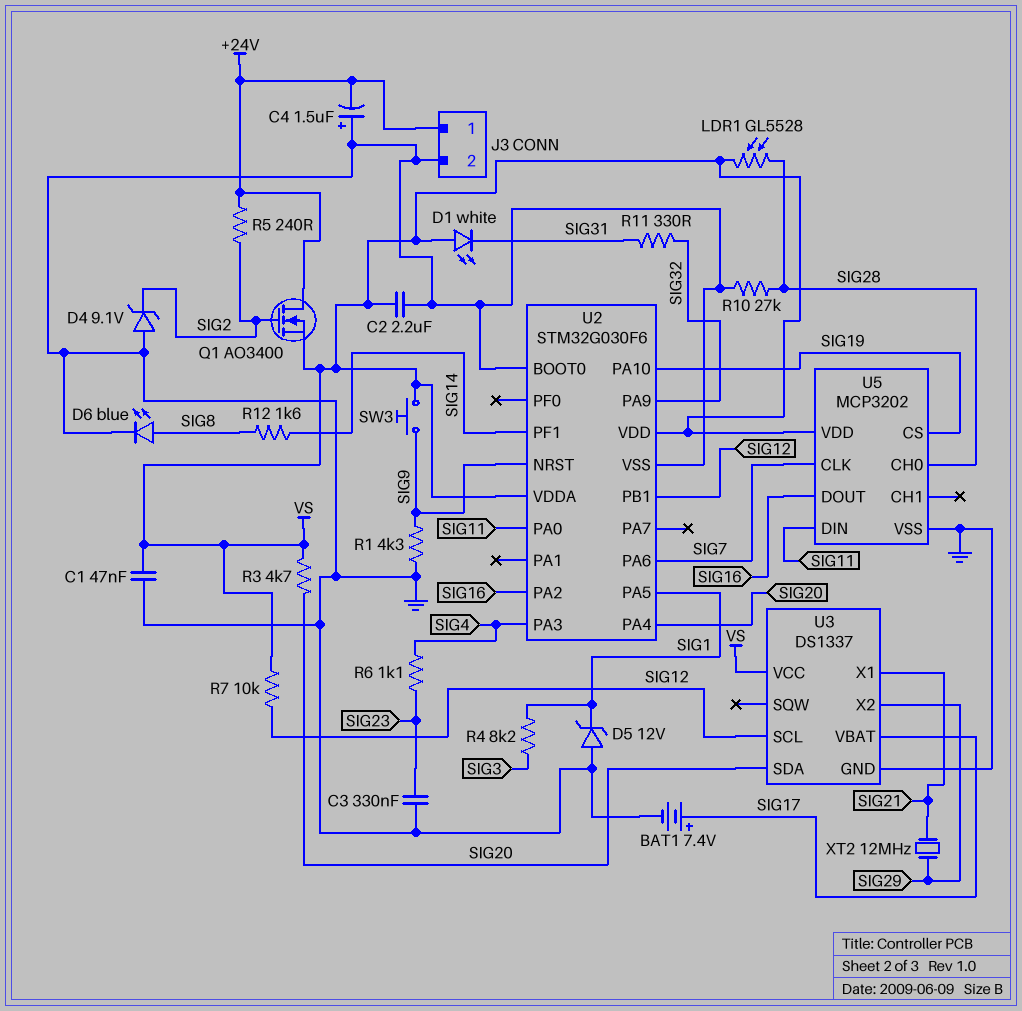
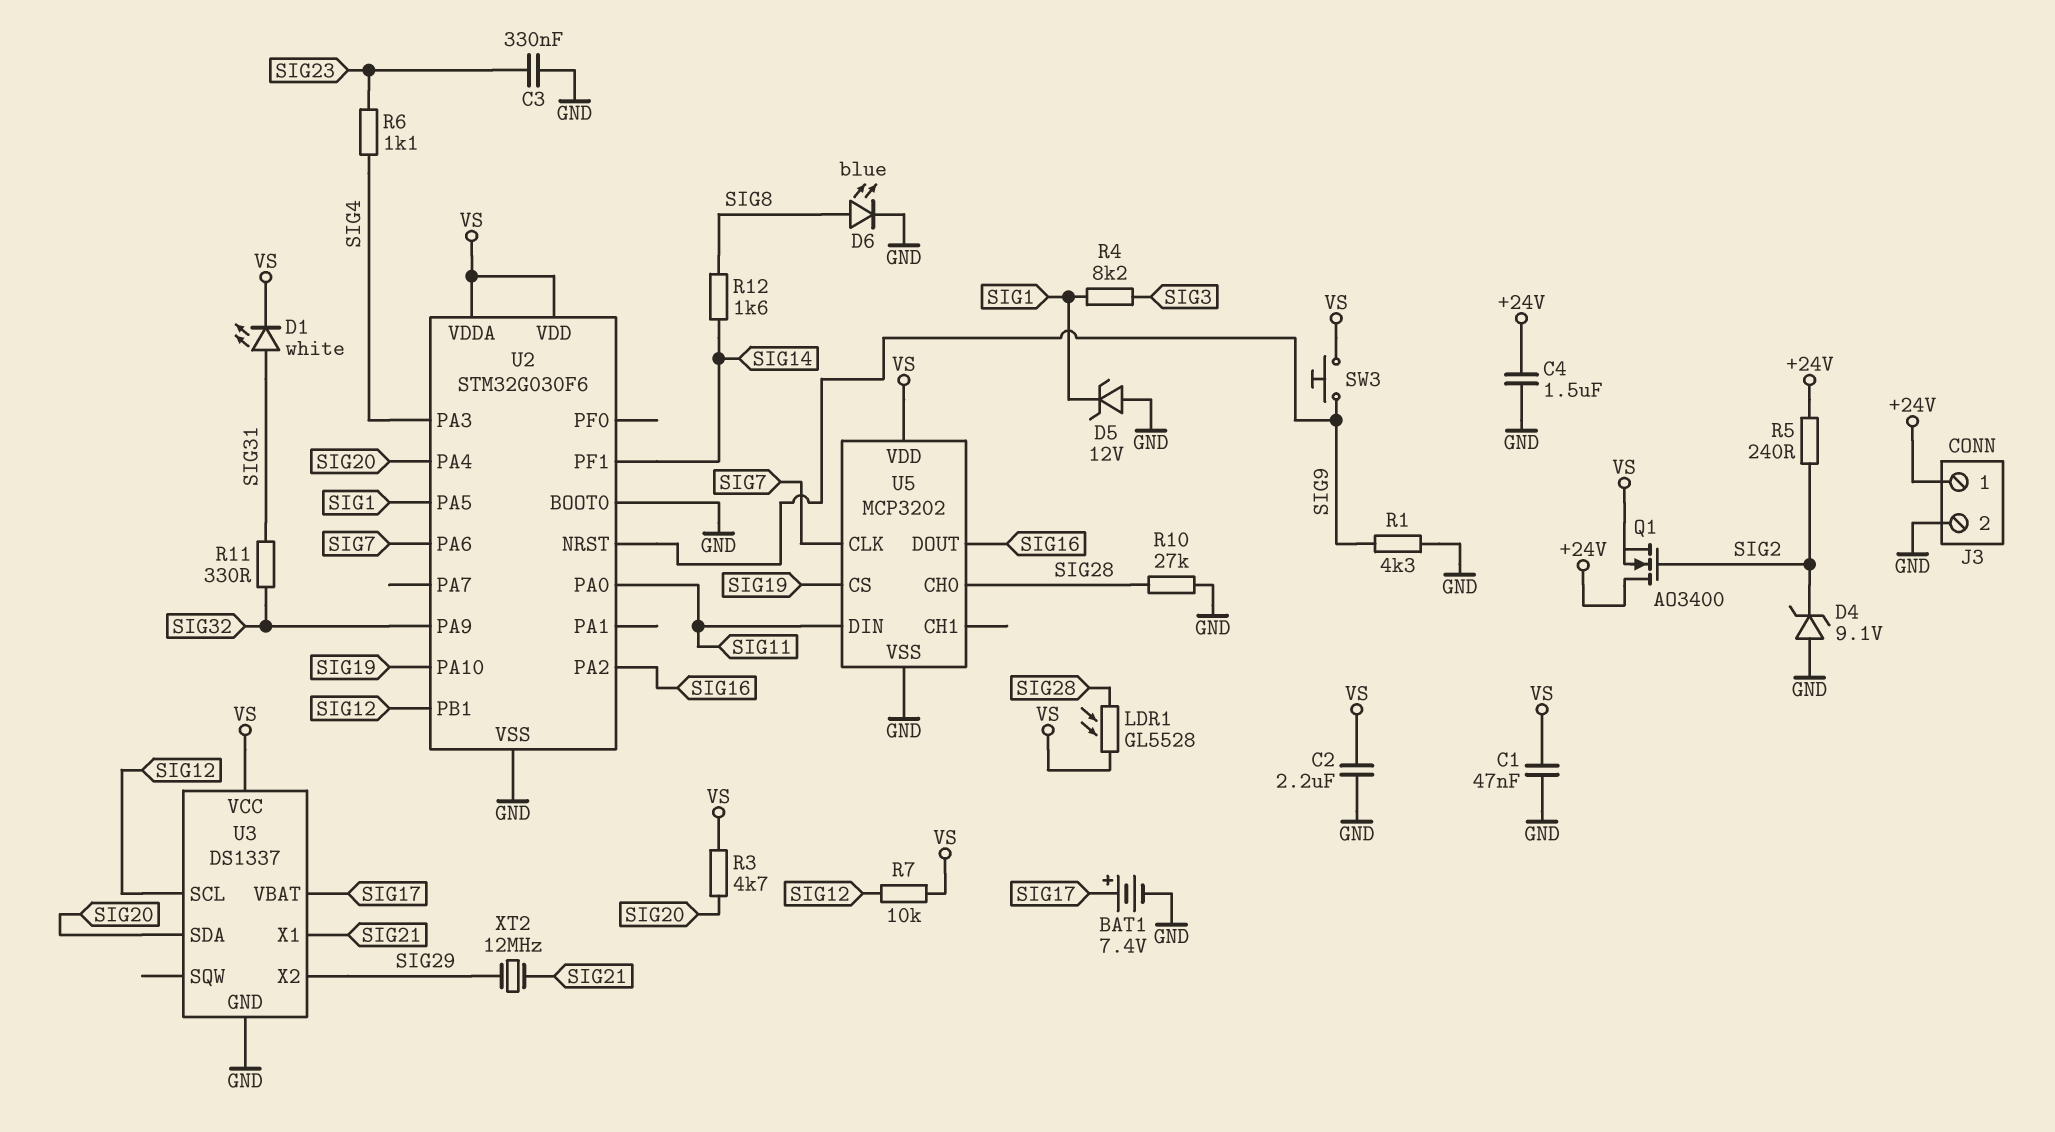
C4: 1.5uF (plus GND, minus +24V) -> 1.5uF (+24V, GND)
D1: LED white (A VS, K SIG31) -> LED white (A SIG31, K VS)

